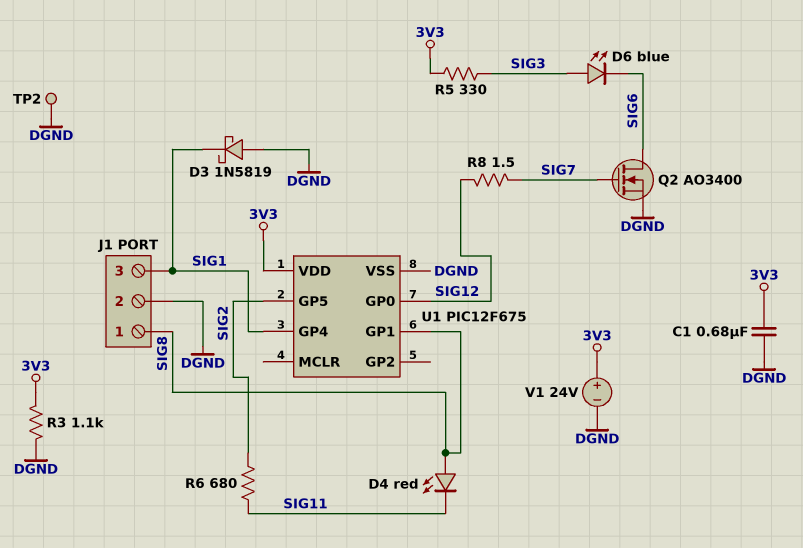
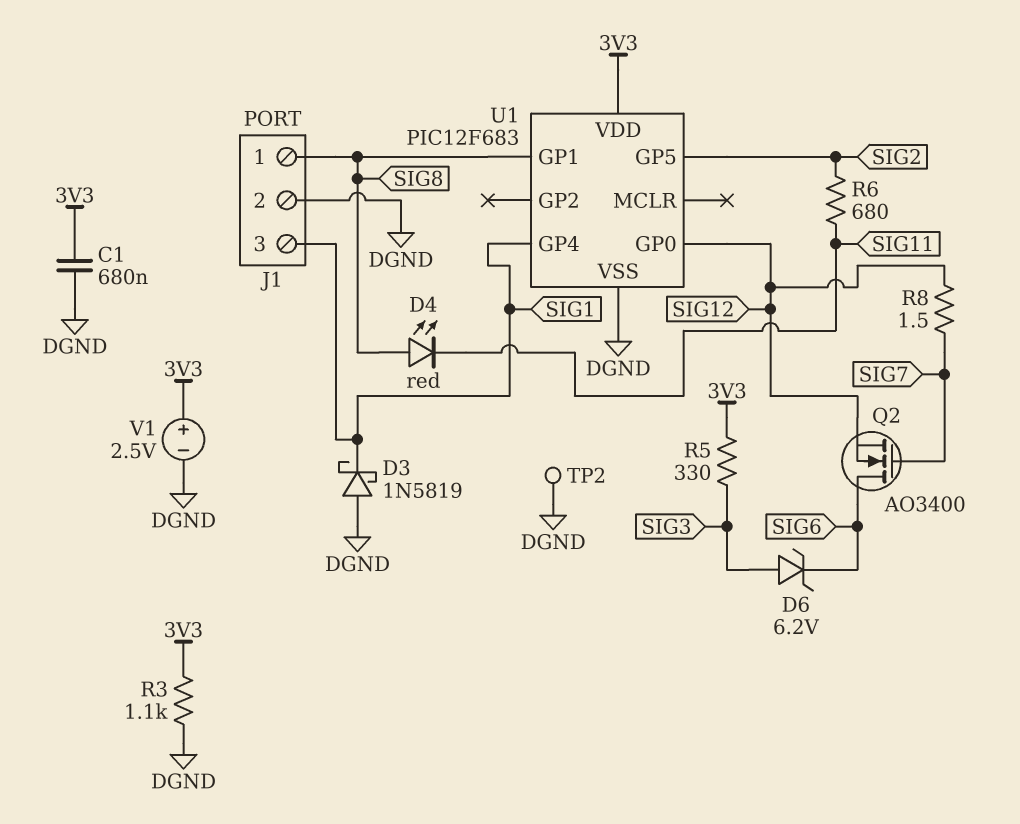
D6: LED blue (A SIG3, K SIG6) -> zener 6.2V (A SIG3, K SIG6)
Q2: NMOS AO3400 (G SIG7, D SIG6, S DGND) -> NMOS AO3400 (G SIG7, D SIG6, S SIG12)
U1: PIC12F675 -> PIC12F683
V1: 24V (plus 3V3, minus DGND) -> 2.5V (plus 3V3, minus DGND)

